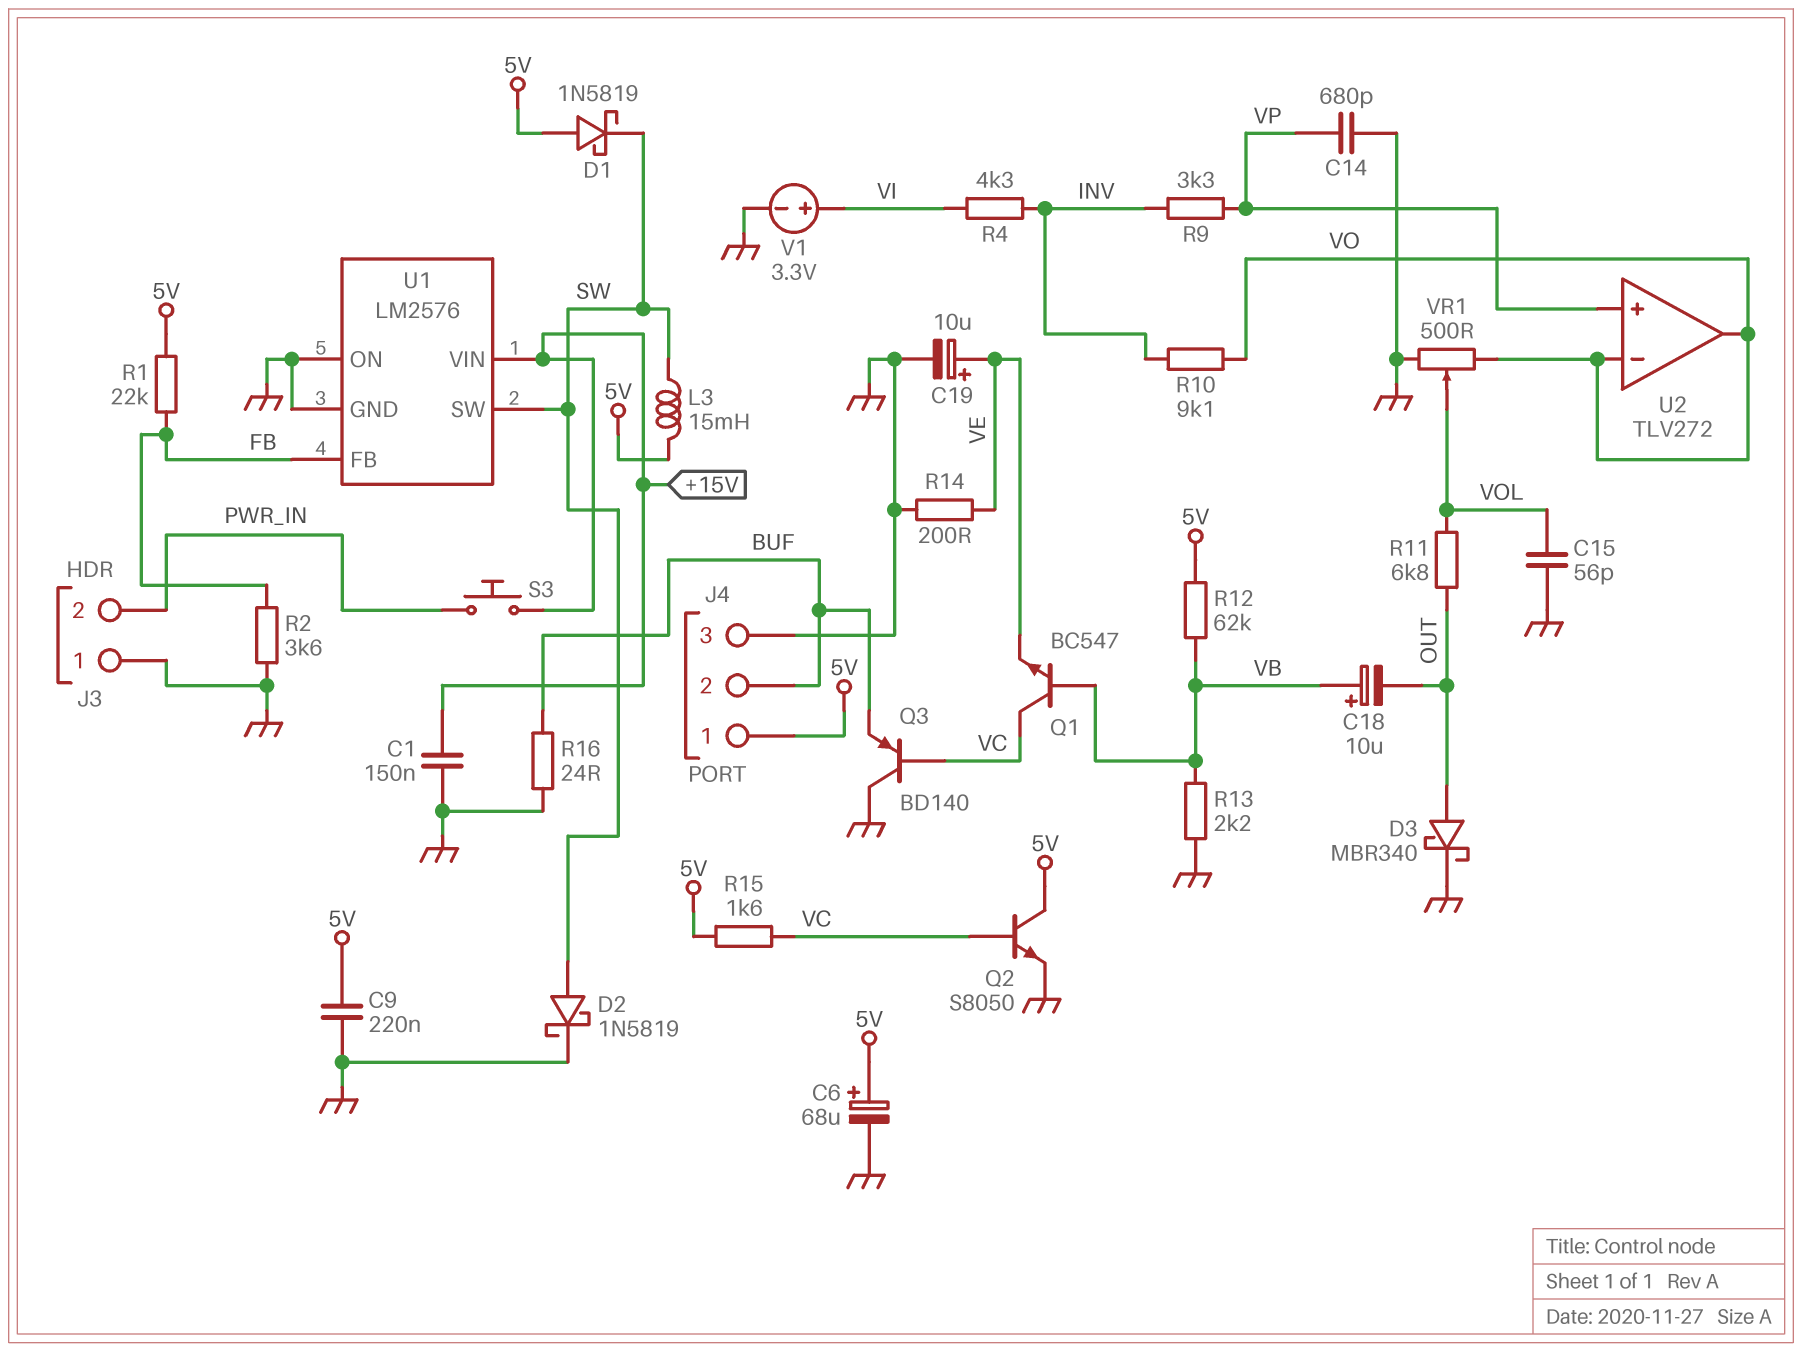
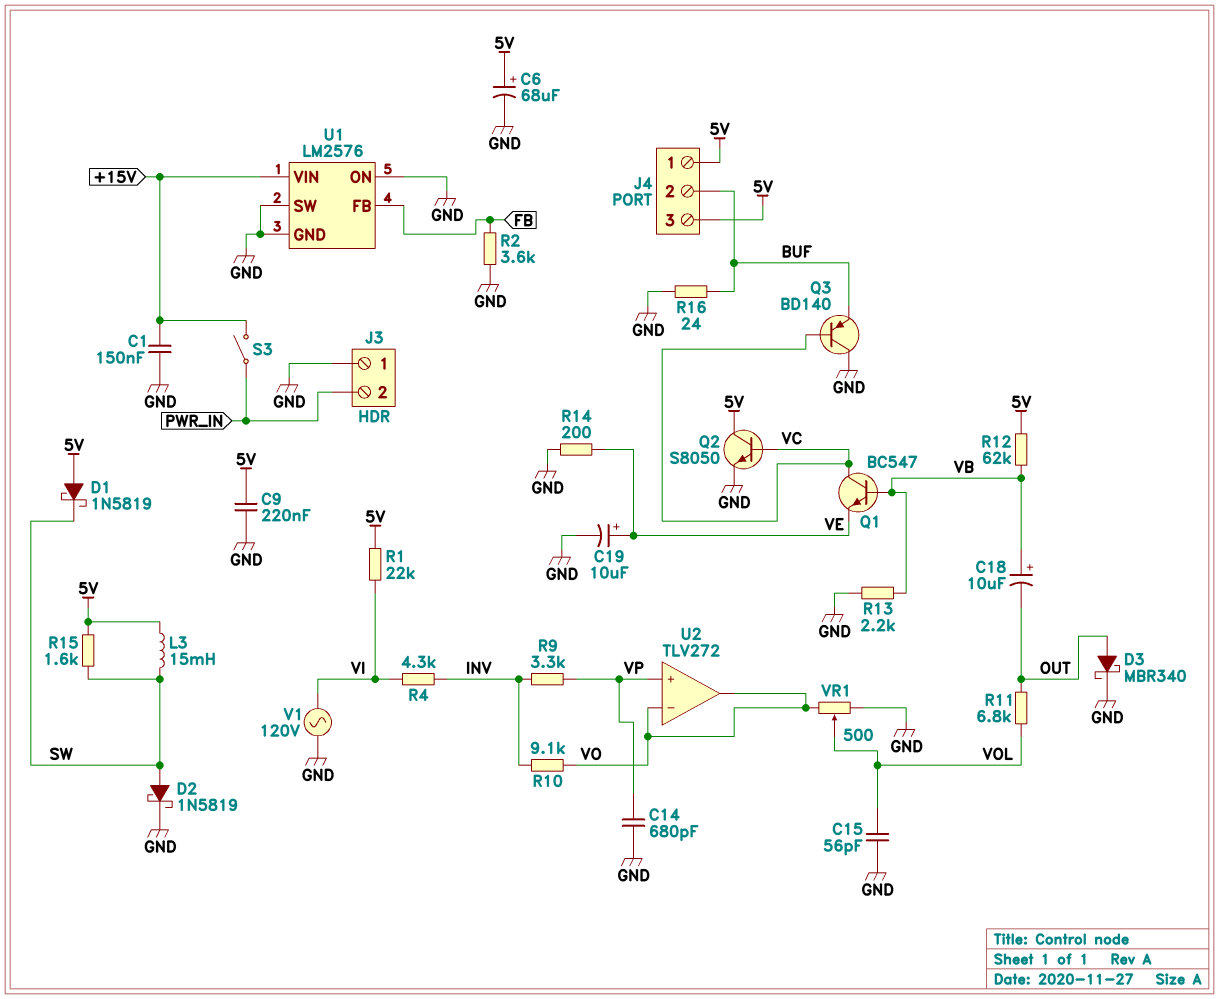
J4 pin 3: GND -> 5V
R1: 22k (5V, FB) -> 22k (5V, VI)
R15: 1.6k (5V, VC) -> 1.6k (5V, SW)
S3: button (+15V, PWR_IN) -> switch (+15V, PWR_IN)
U1 pin SW: SW -> GND
V1: 3.3V (plus VI, minus GND) -> AC 120V (GND, VI)

